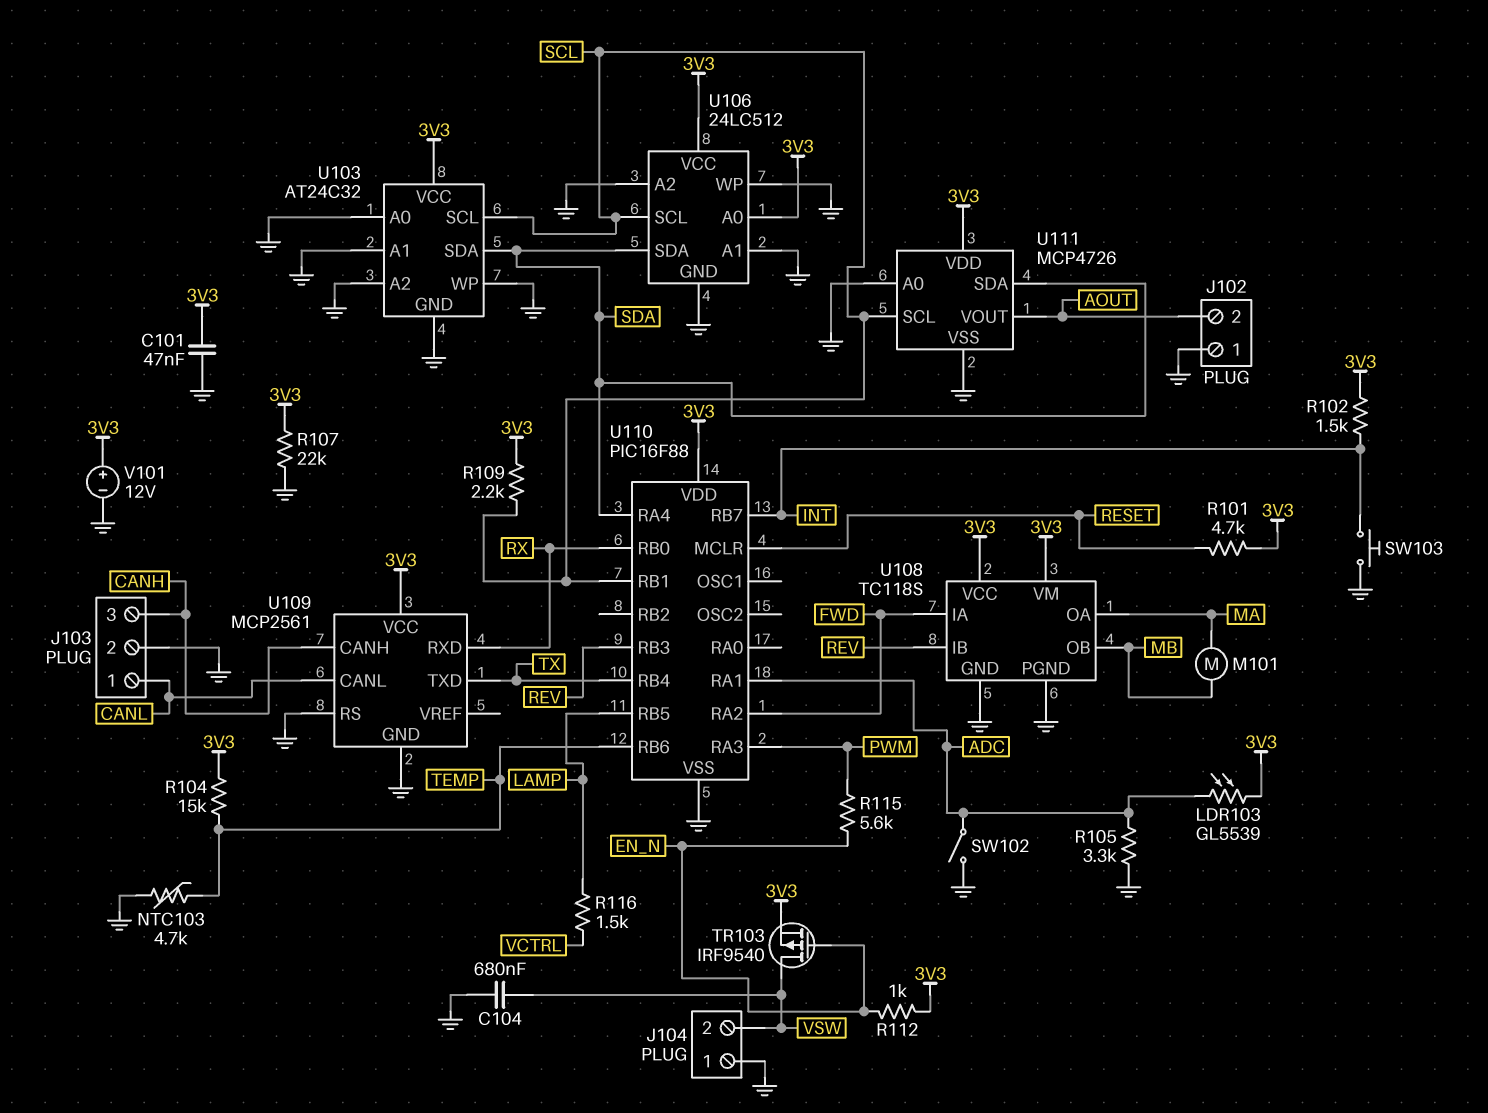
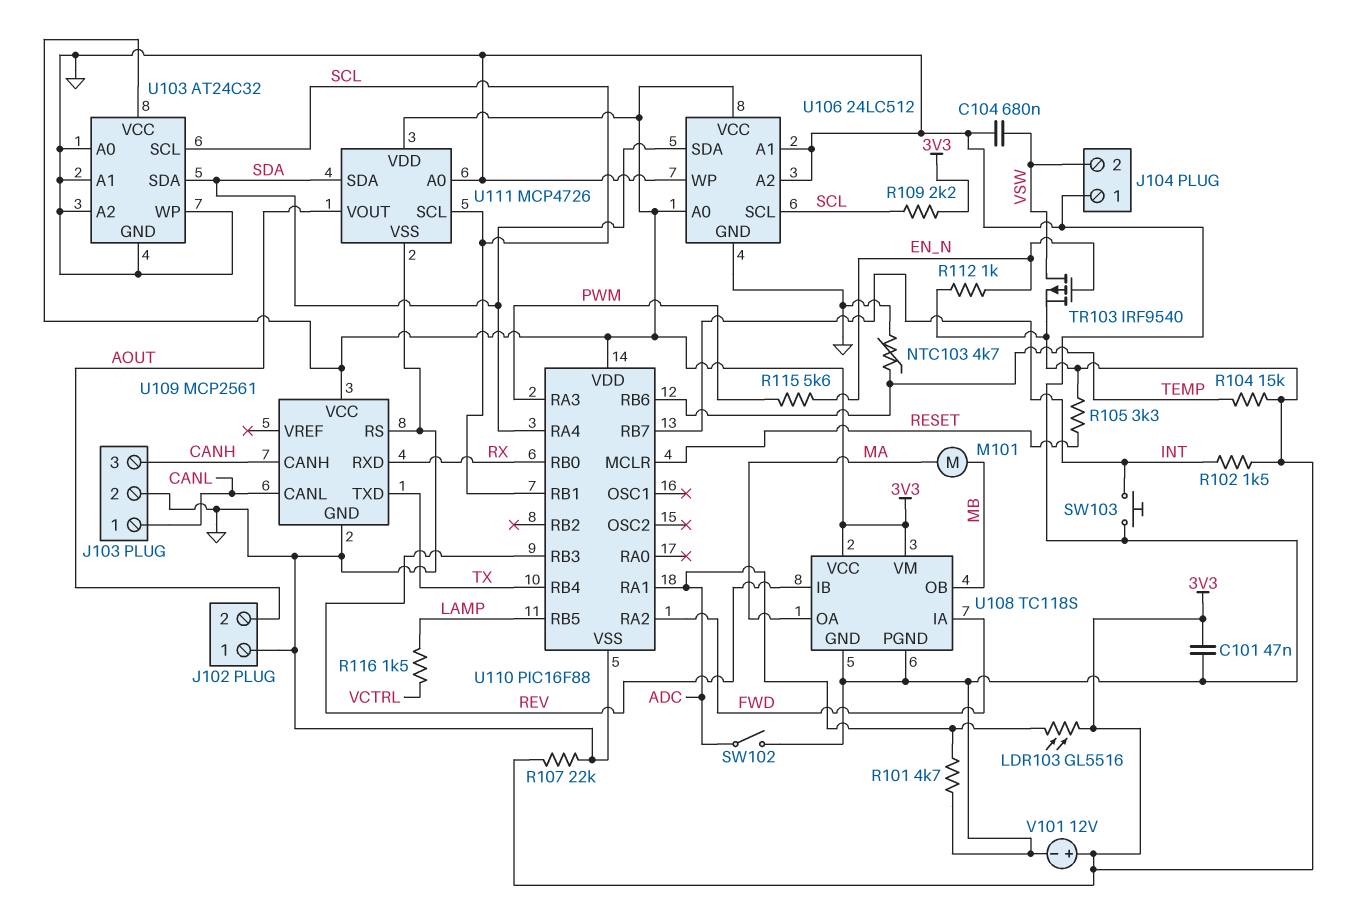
LDR103: GL5539 (3V3, ADC) -> GL5516 (3V3, ADC)
R101: 4.7k (3V3, RESET) -> 4.7k (ADC, GND)
R105: 3.3k (ADC, GND) -> 3.3k (3V3, RESET)

